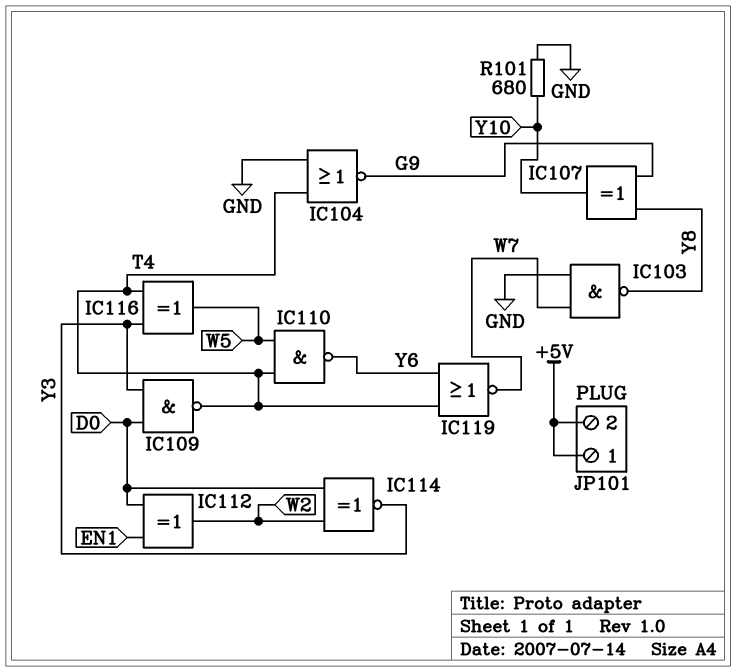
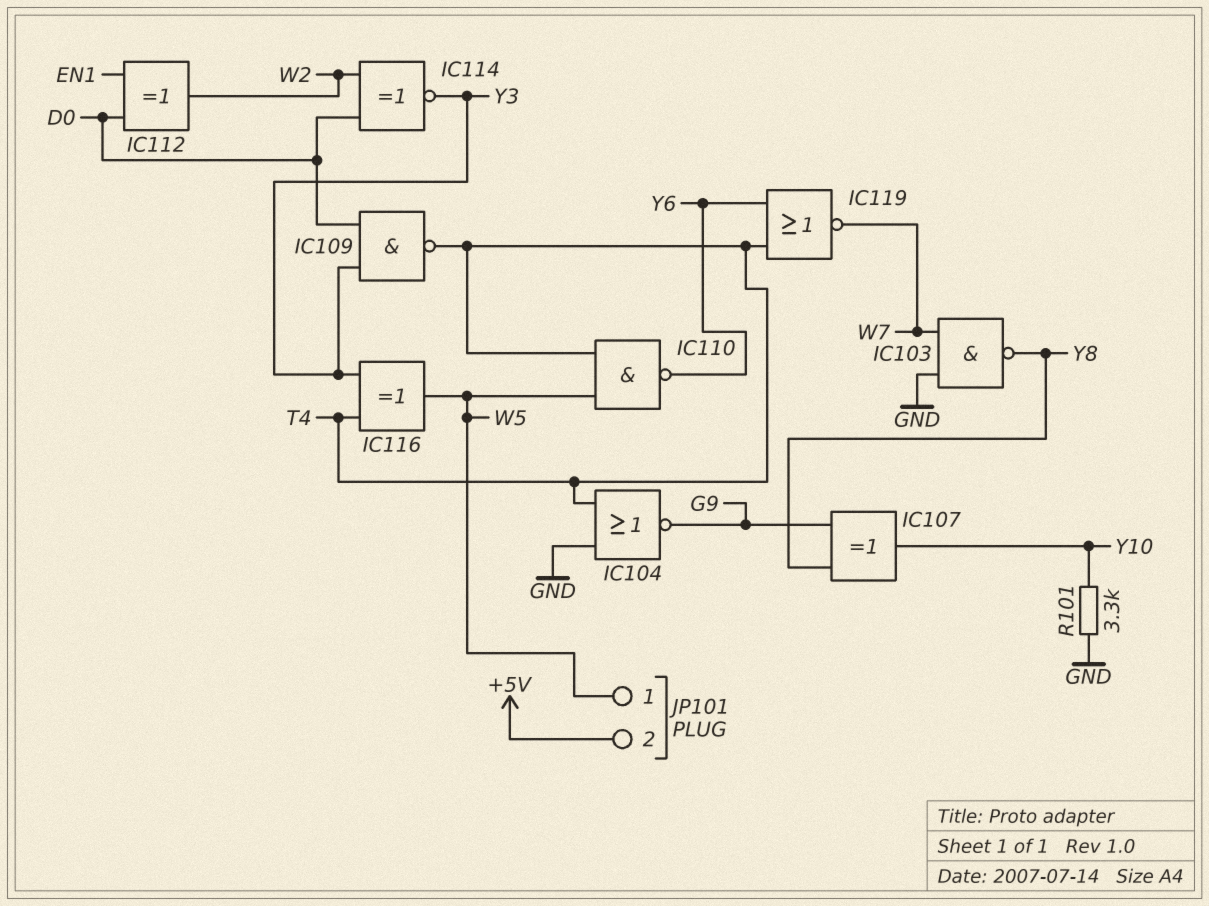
JP101 pin 1: +5V -> W5
R101: 680 (GND, Y10) -> 3.3k (GND, Y10)

